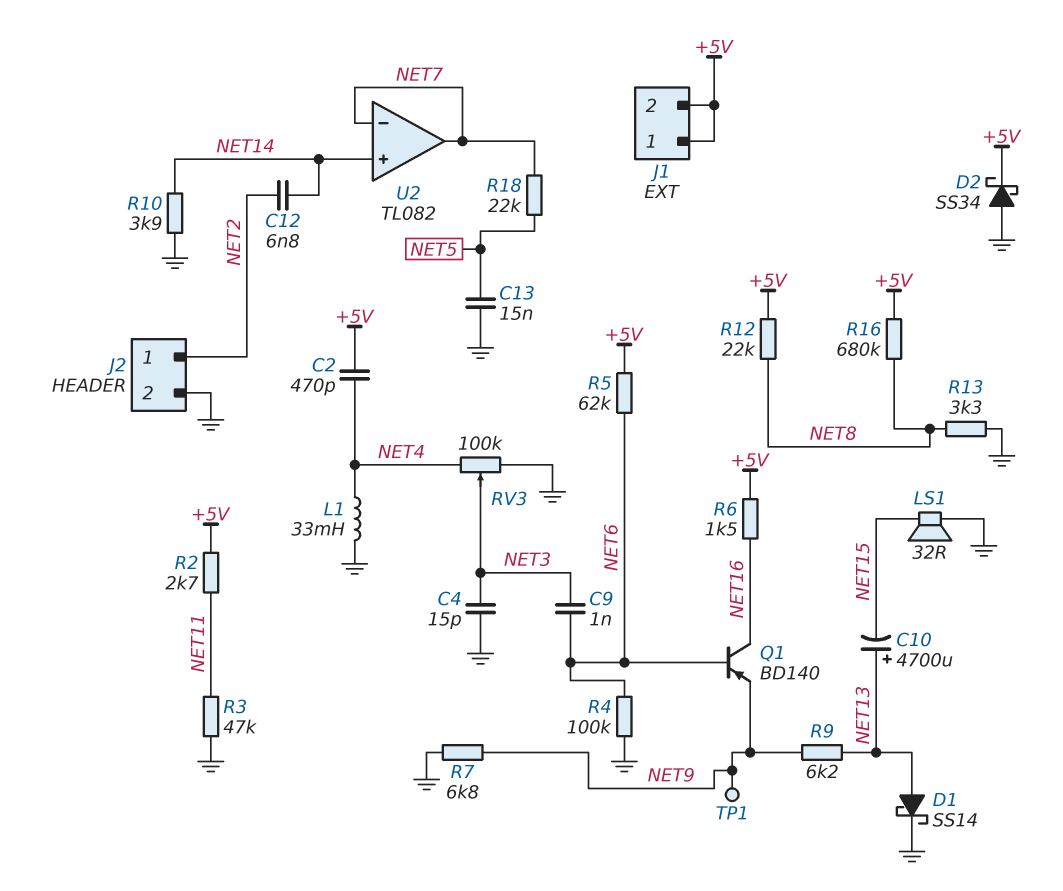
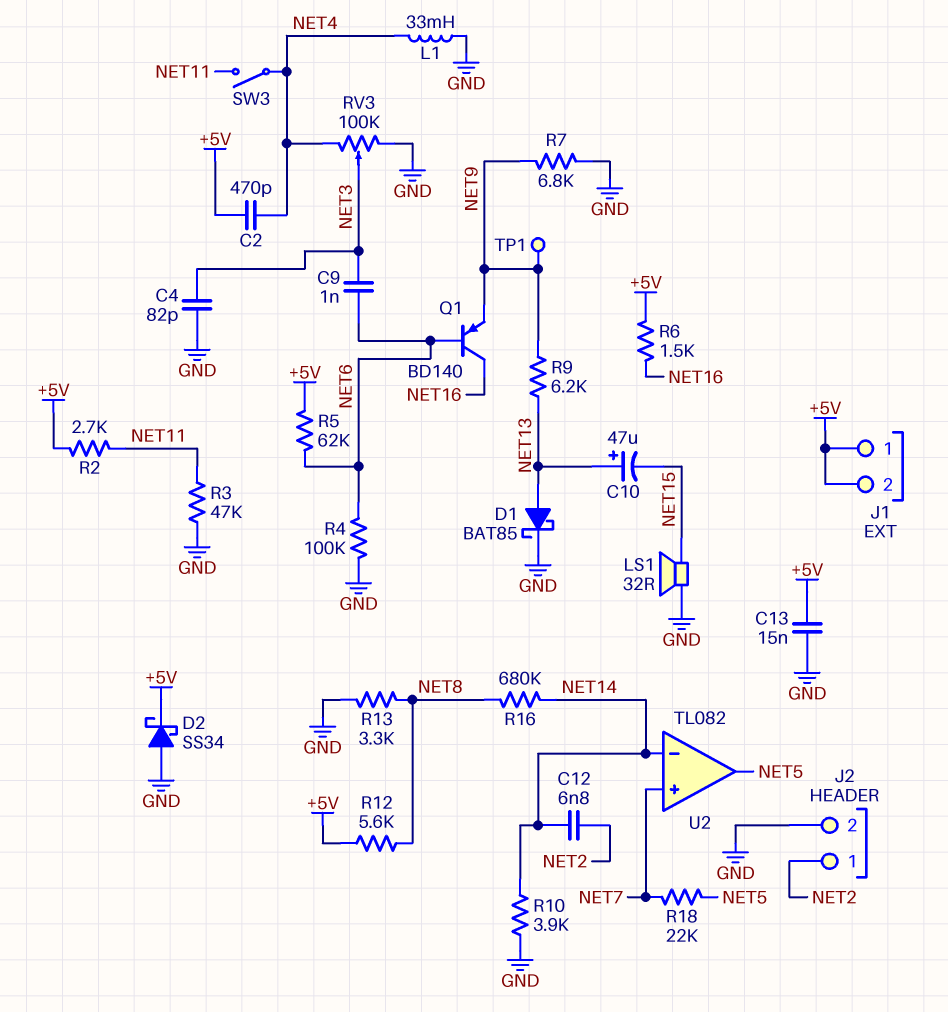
C4: 15pF (GND, NET3) -> 82pF (GND, NET3)
C10: 4700uF (plus NET13, minus NET15) -> 47uF (plus NET13, minus NET15)
C13: 15nF (GND, NET5) -> 15nF (+5V, GND)
D1: schottky SS14 (A NET13, K GND) -> schottky BAT85 (A NET13, K GND)
R12: 22k (+5V, NET8) -> 5.6k (+5V, NET8)
R16: 680k (+5V, NET8) -> 680k (NET8, NET14)
SW3: none -> switch (NET4, NET11)
U2 pin in+: NET14 -> NET7
U2 pin in-: NET7 -> NET14
U2 pin out: NET7 -> NET5

